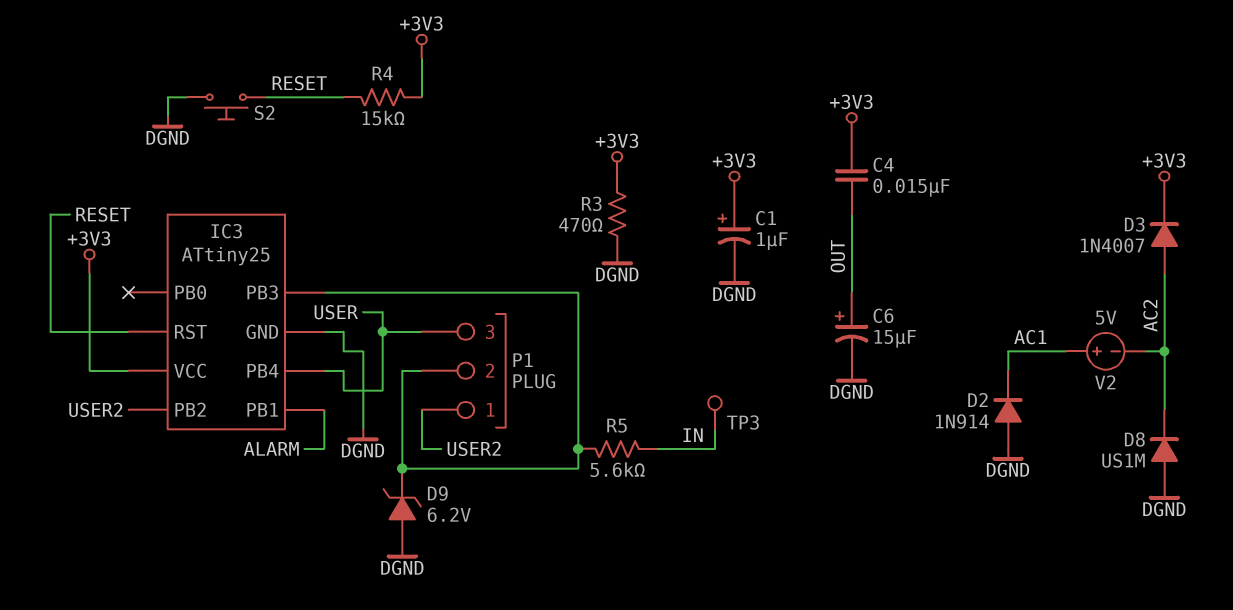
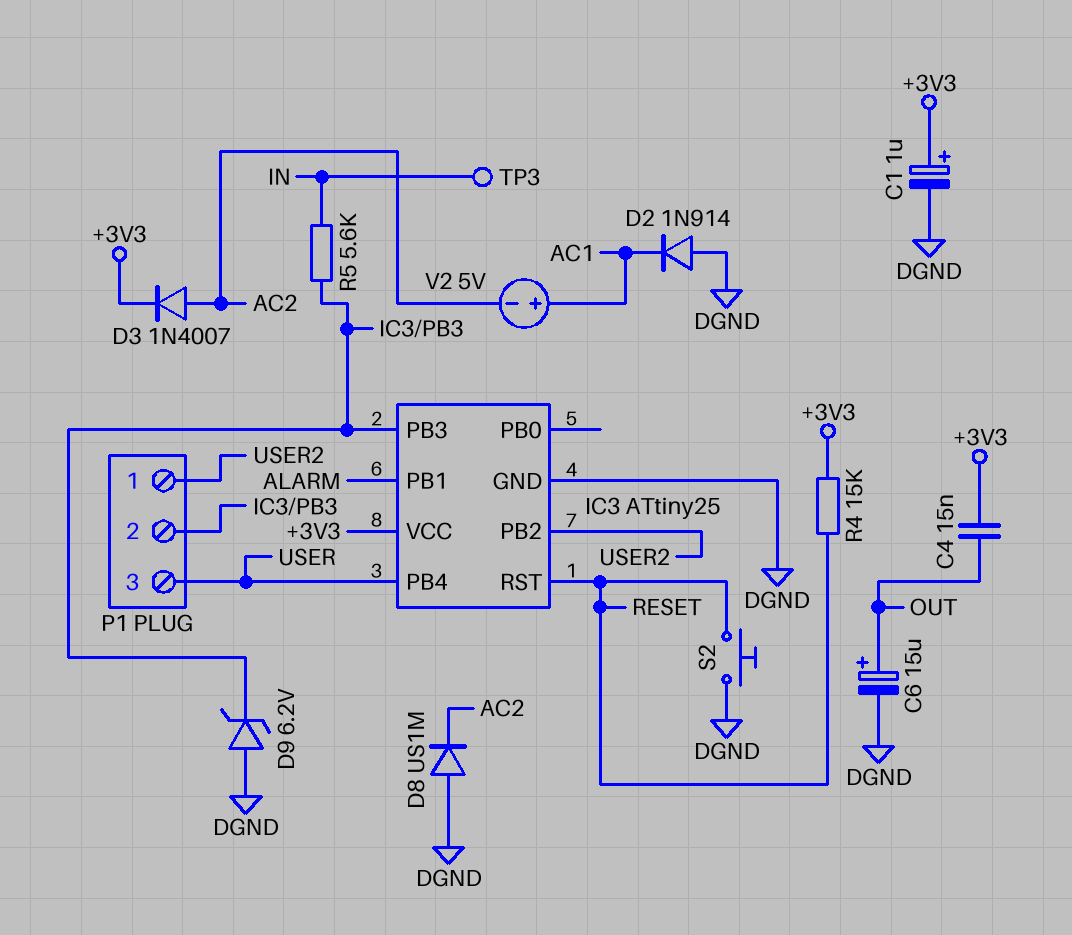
R3: 470 (+3V3, DGND) -> none

